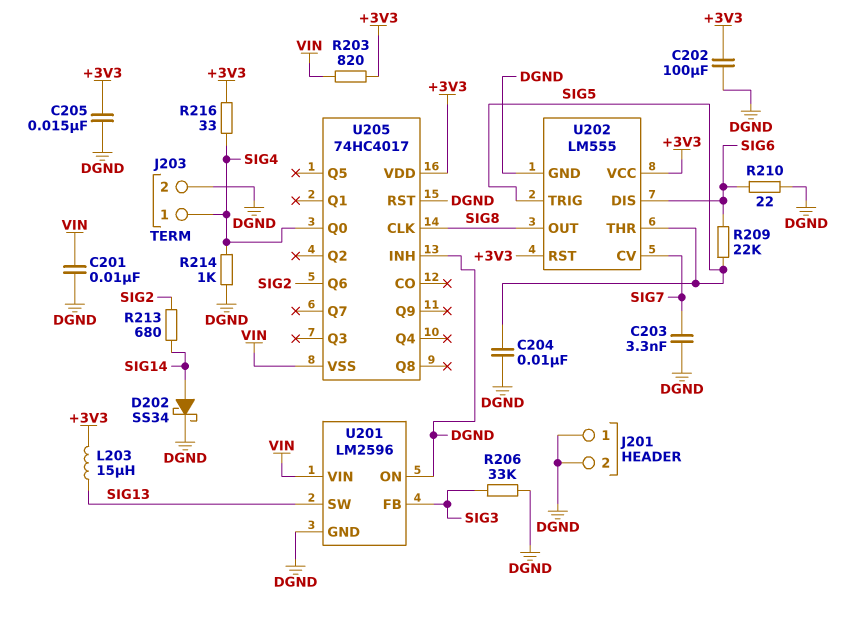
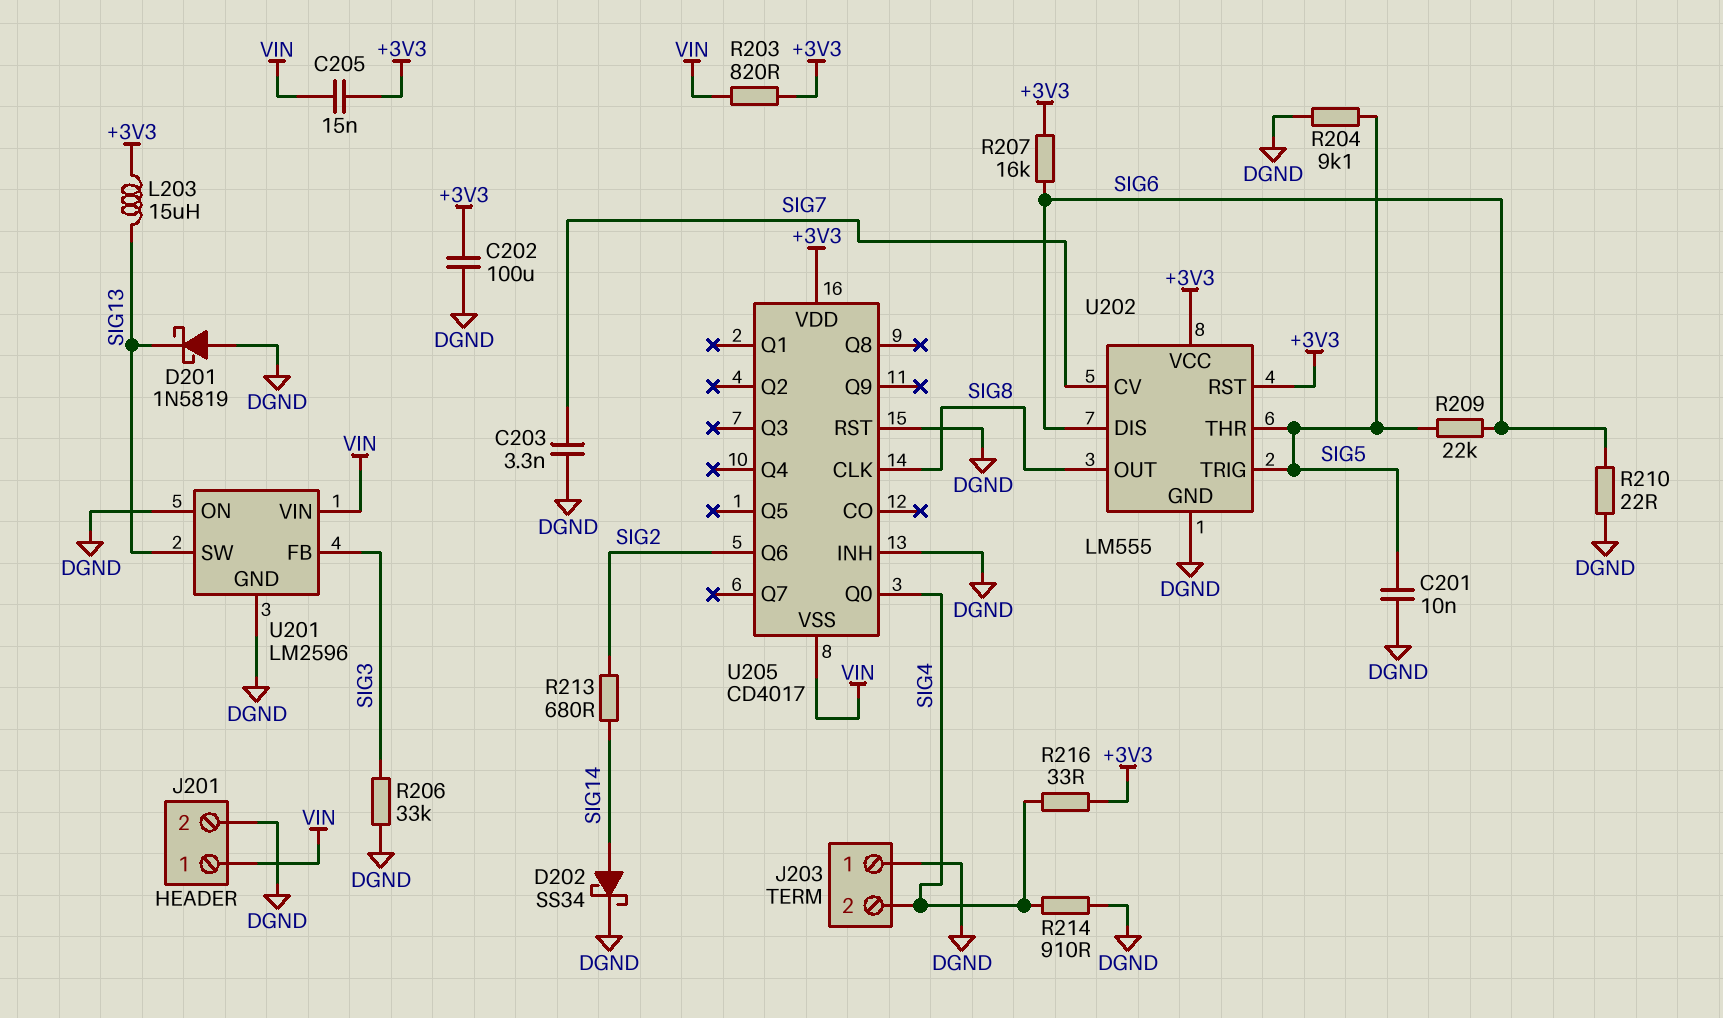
C201: 10nF (DGND, VIN) -> 10nF (DGND, SIG5)
C204: 10nF (DGND, SIG5) -> none
C205: 15nF (+3V3, DGND) -> 15nF (+3V3, VIN)
D201: none -> schottky 1N5819 (A DGND, K SIG13)
J201 pin 1: DGND -> VIN
J203 pin 1: SIG4 -> DGND
J203 pin 2: DGND -> SIG4
R204: none -> 9.1k (DGND, SIG5)
R207: none -> 16k (+3V3, SIG6)
R214: 1k (DGND, SIG4) -> 910 (DGND, SIG4)
U205: 74HC4017 -> CD4017

